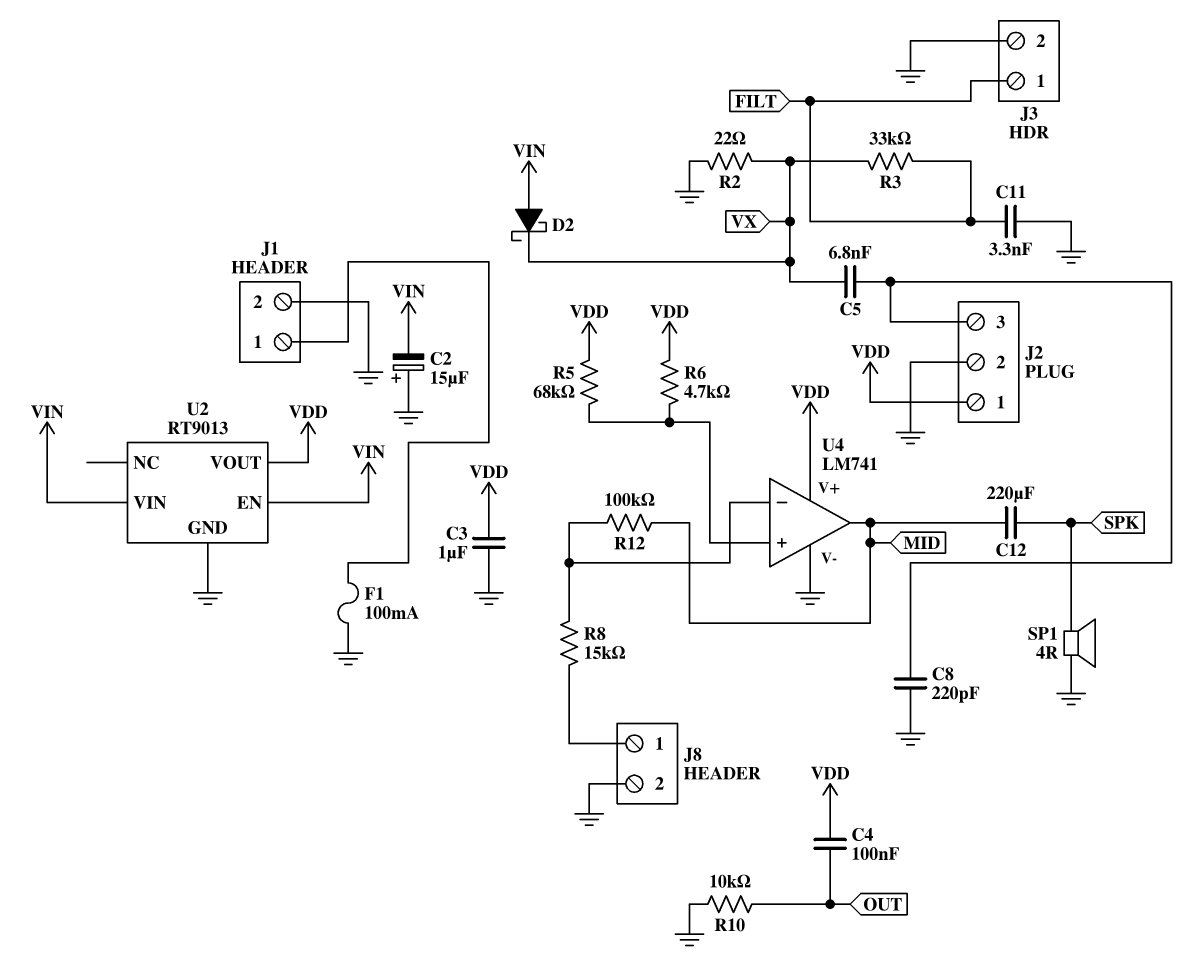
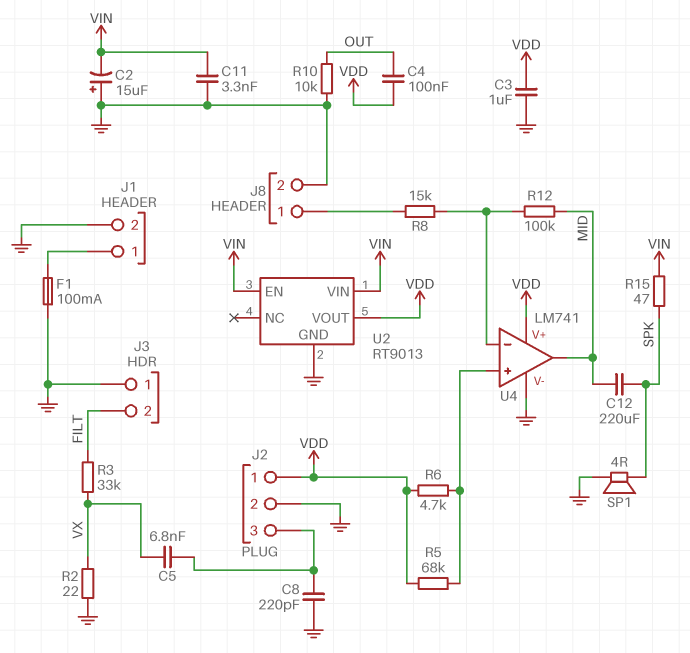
C11: 3.3nF (FILT, GND) -> 3.3nF (GND, VIN)
D2: schottky (A VIN, K VX) -> none
J3 pin 1: FILT -> GND
J3 pin 2: GND -> FILT
R15: none -> 47 (SPK, VIN)

